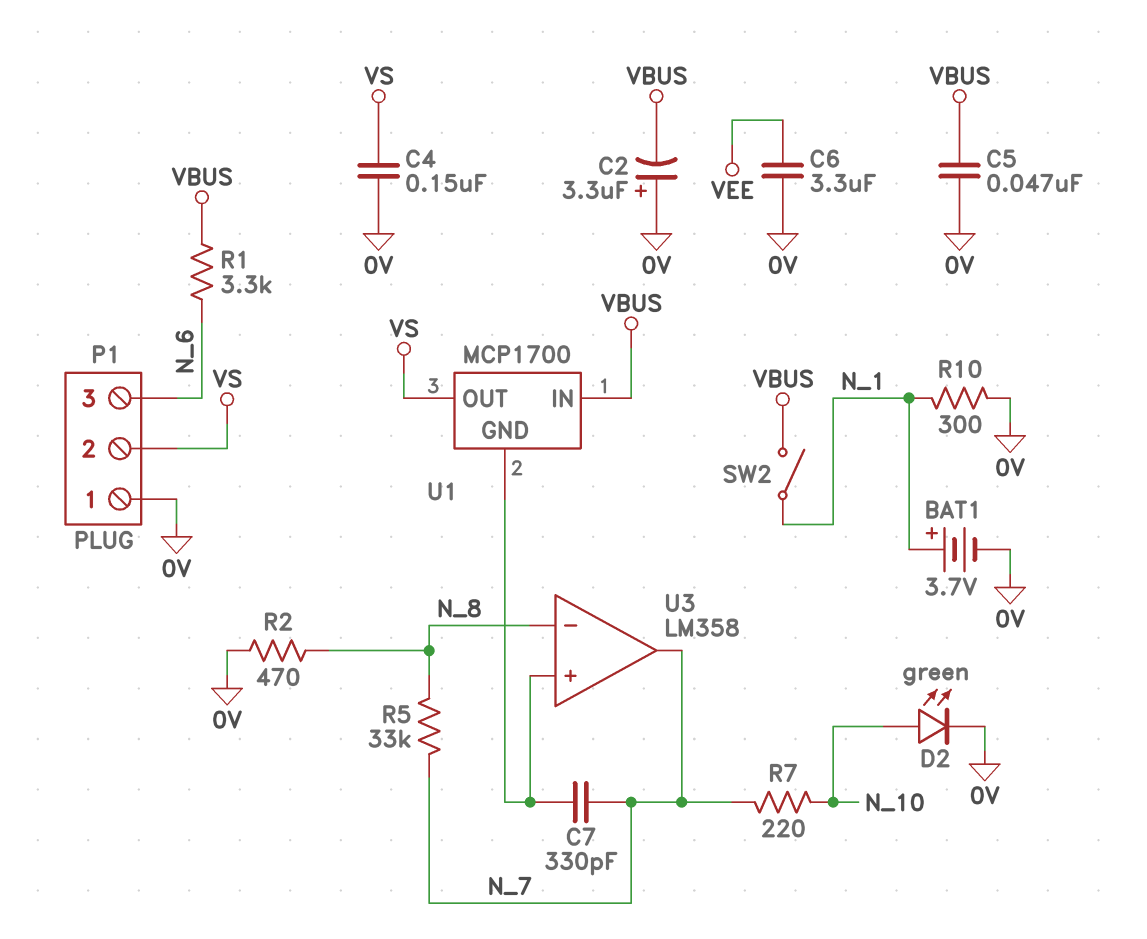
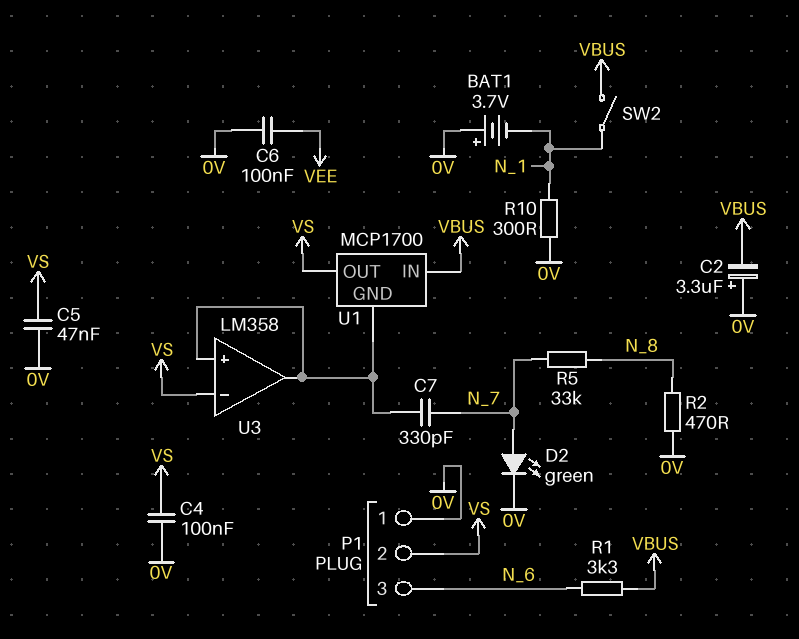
BAT1: 3.7V (plus N_1, minus 0V) -> 3.7V (plus 0V, minus N_1)
C4: 150nF (0V, VS) -> 100nF (0V, VS)
C5: 47nF (0V, VBUS) -> 47nF (0V, VS)
C6: 3.3uF (0V, VEE) -> 100nF (0V, VEE)
D2: LED green (A N_10, K 0V) -> LED green (A N_7, K 0V)
R7: 220 (N_7, N_10) -> none
U3 pin in-: N_8 -> VS
U3 pin out: N_7 -> U1/GND

